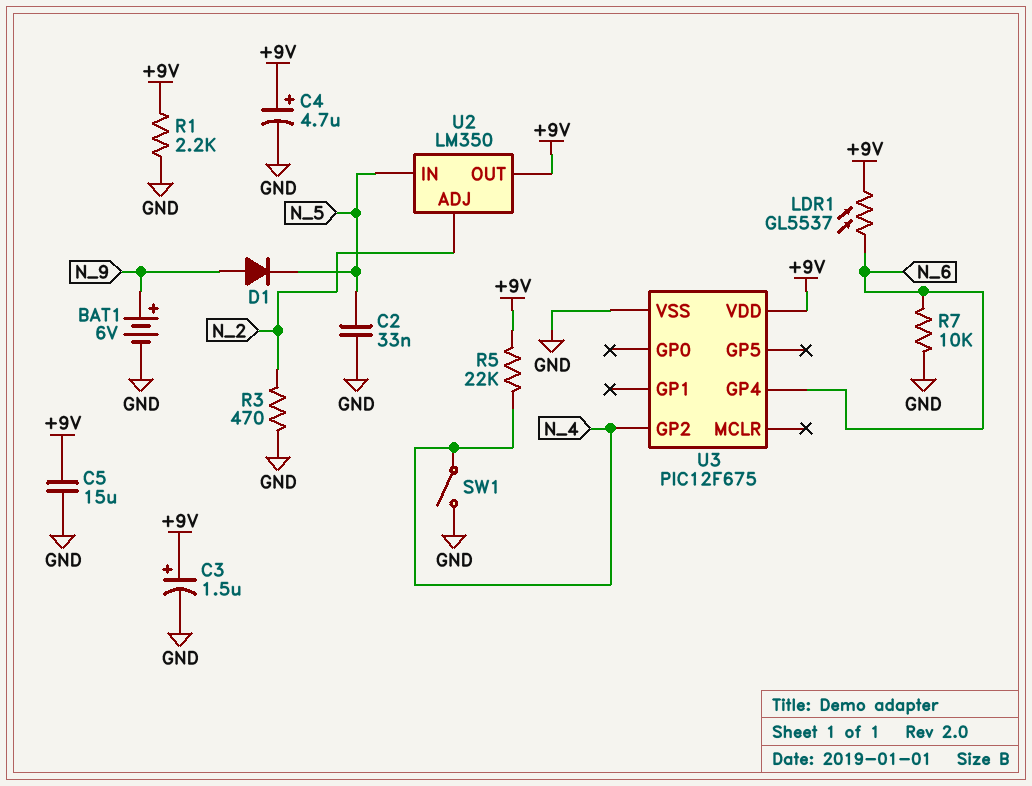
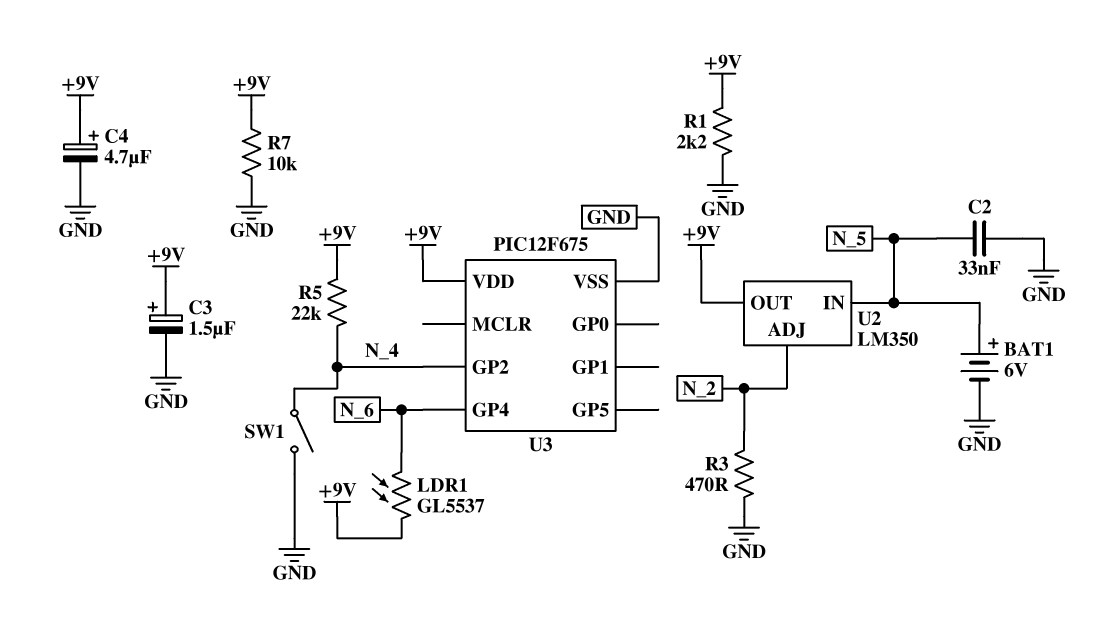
BAT1: 6V (plus N_9, minus GND) -> 6V (plus N_5, minus GND)
C5: 15uF (+9V, GND) -> none
D1: diode (A N_9, K N_5) -> none
R7: 10k (GND, N_6) -> 10k (+9V, GND)

